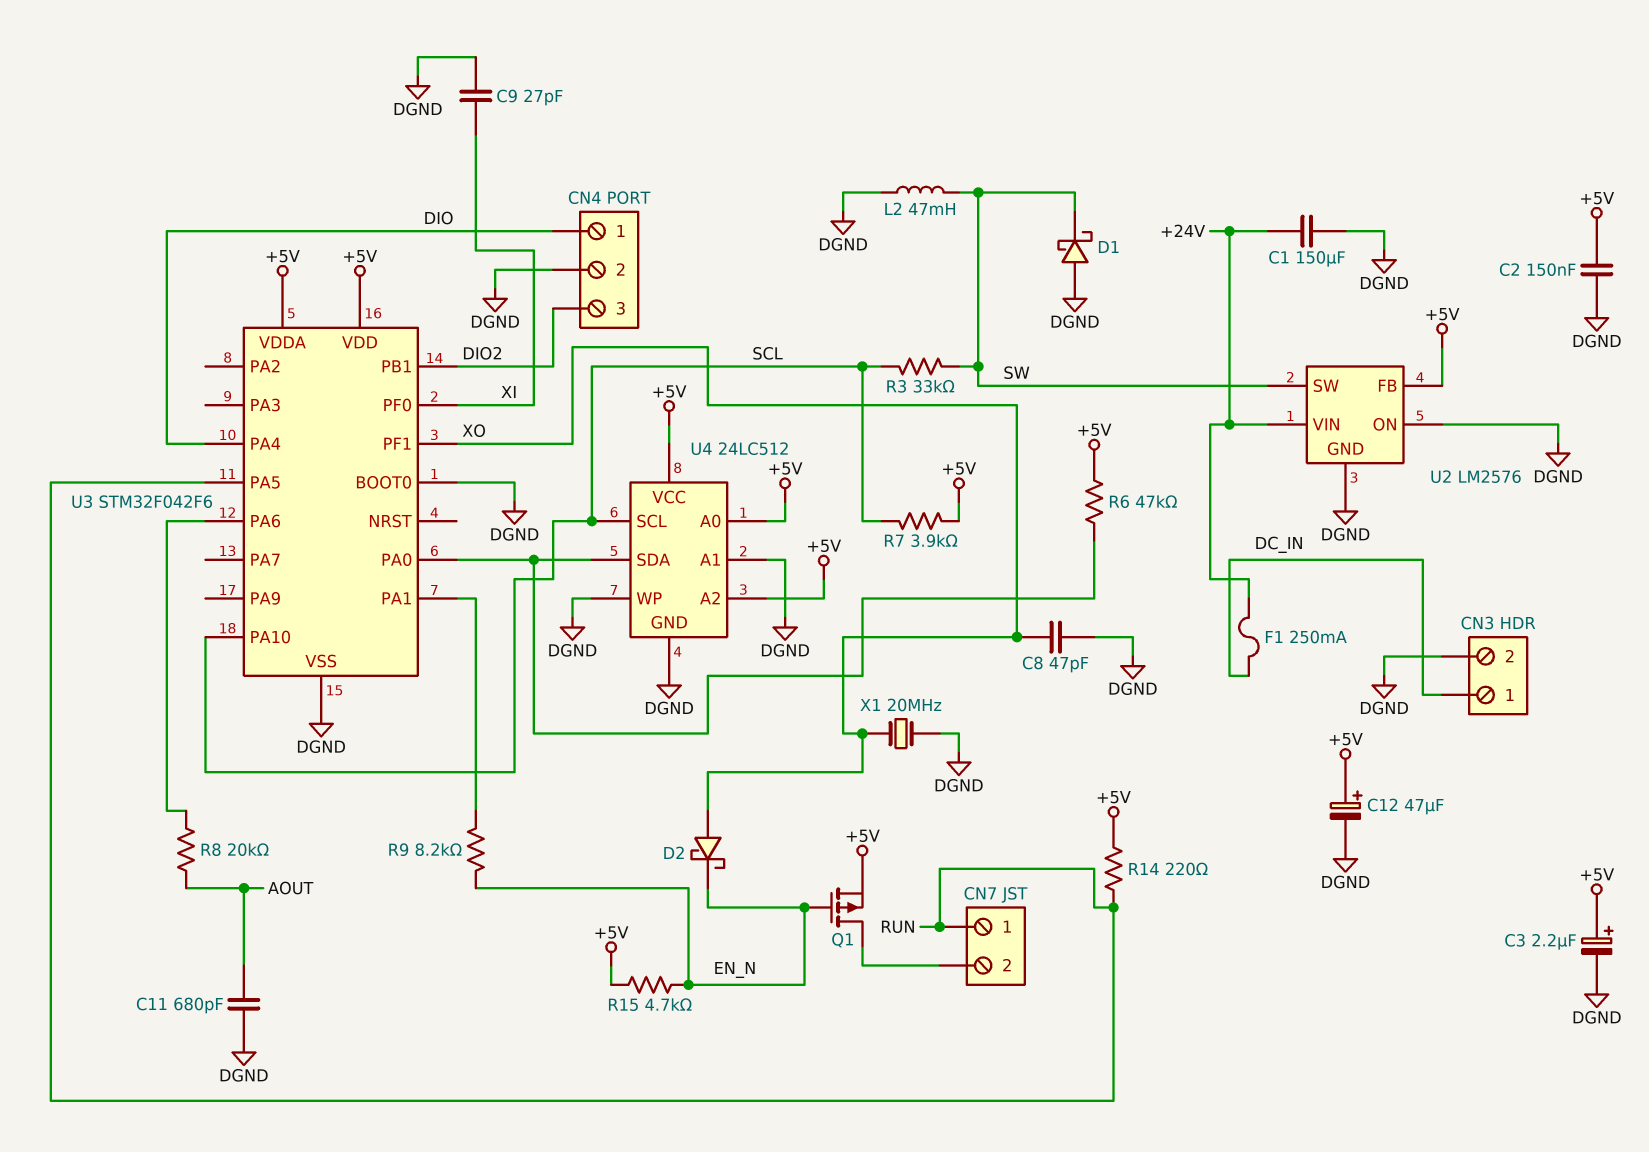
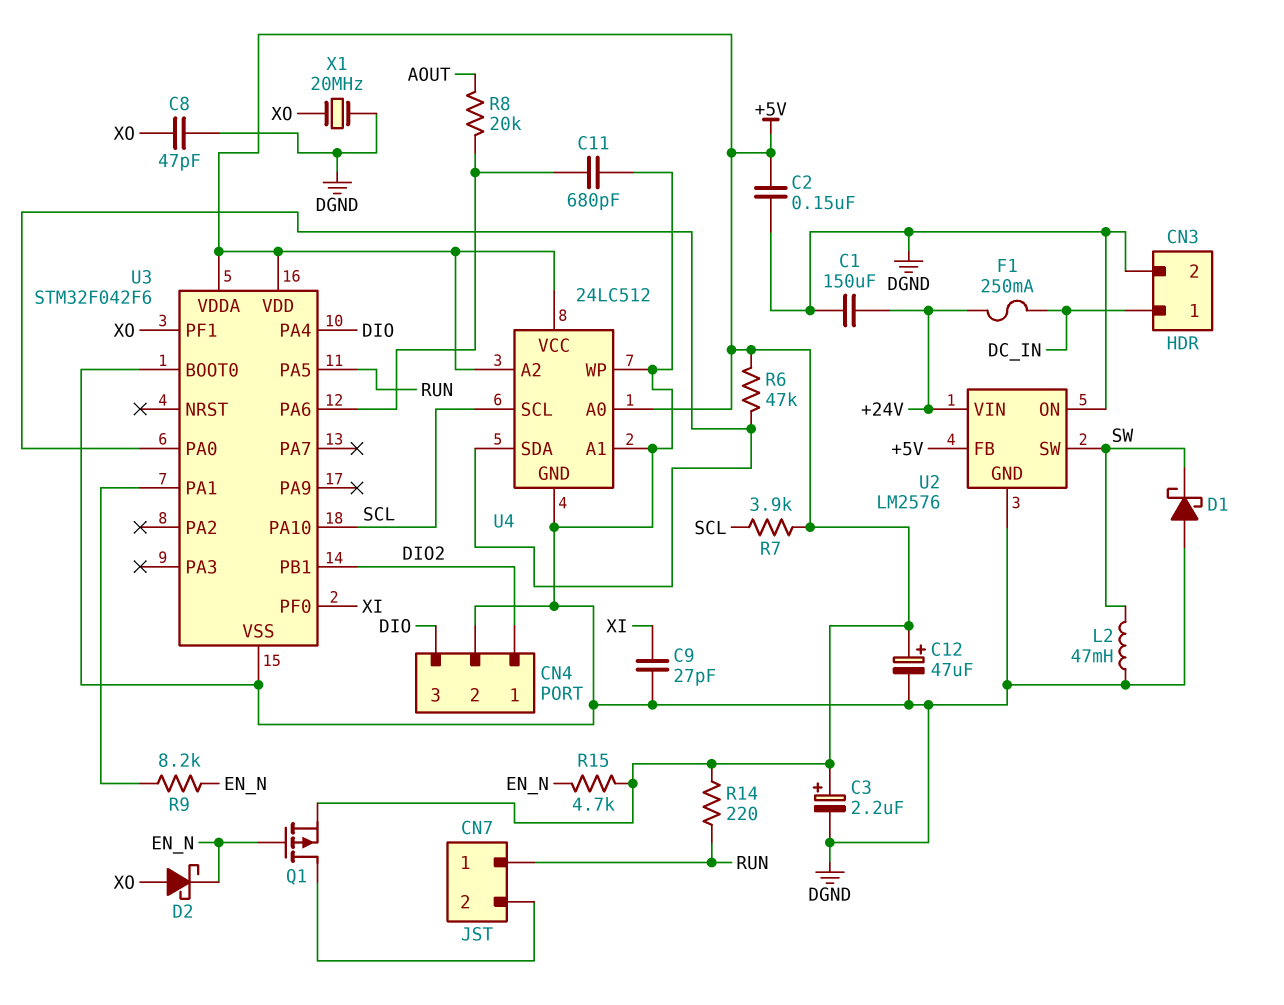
C11: 680pF (AOUT, DGND) -> 680pF (DGND, U3/PA6)
CN4 pin 1: DIO -> DIO2
CN4 pin 3: DIO2 -> DIO
R3: 33k (SCL, SW) -> none

